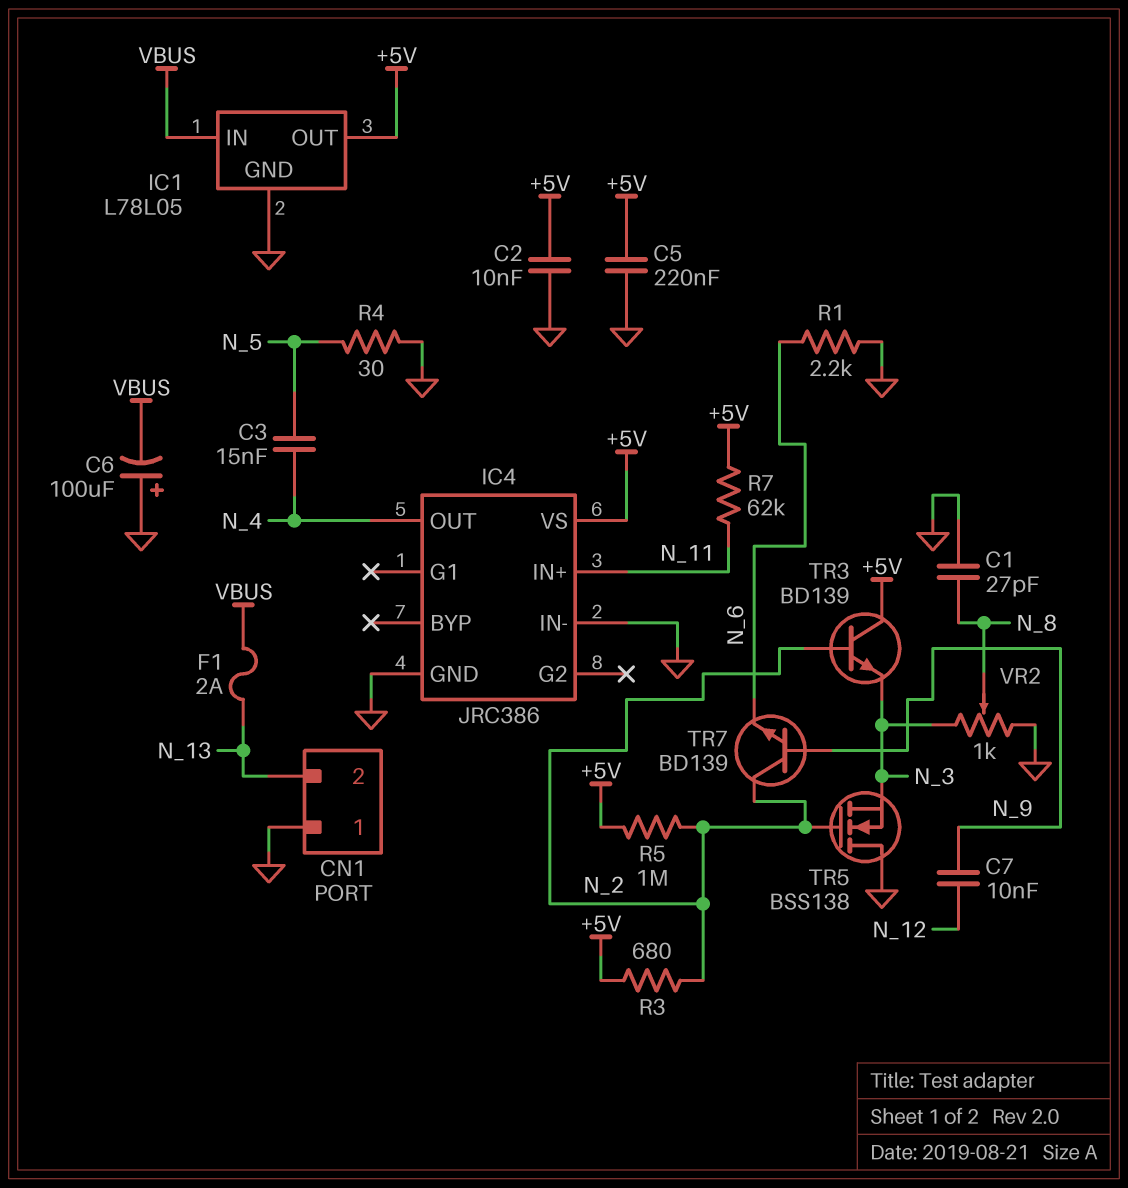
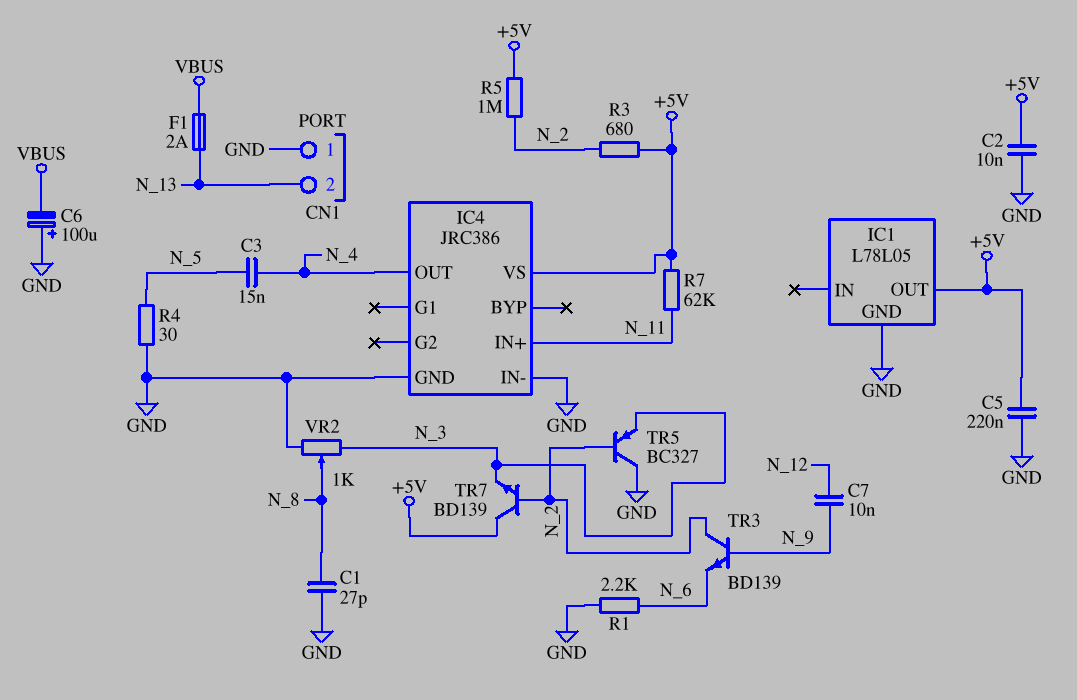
IC1 pin IN: VBUS -> none
TR3: NPN BD139 (B N_2, C +5V, E N_3) -> NPN BD139 (B N_9, C N_2, E N_6)
TR5: NMOS BSS138 (G N_2, D GND, S N_3) -> PNP BC327 (B N_2, C GND, E N_3)
TR7: NPN BD139 (B N_9, C N_2, E N_6) -> NPN BD139 (B N_2, C +5V, E N_3)

